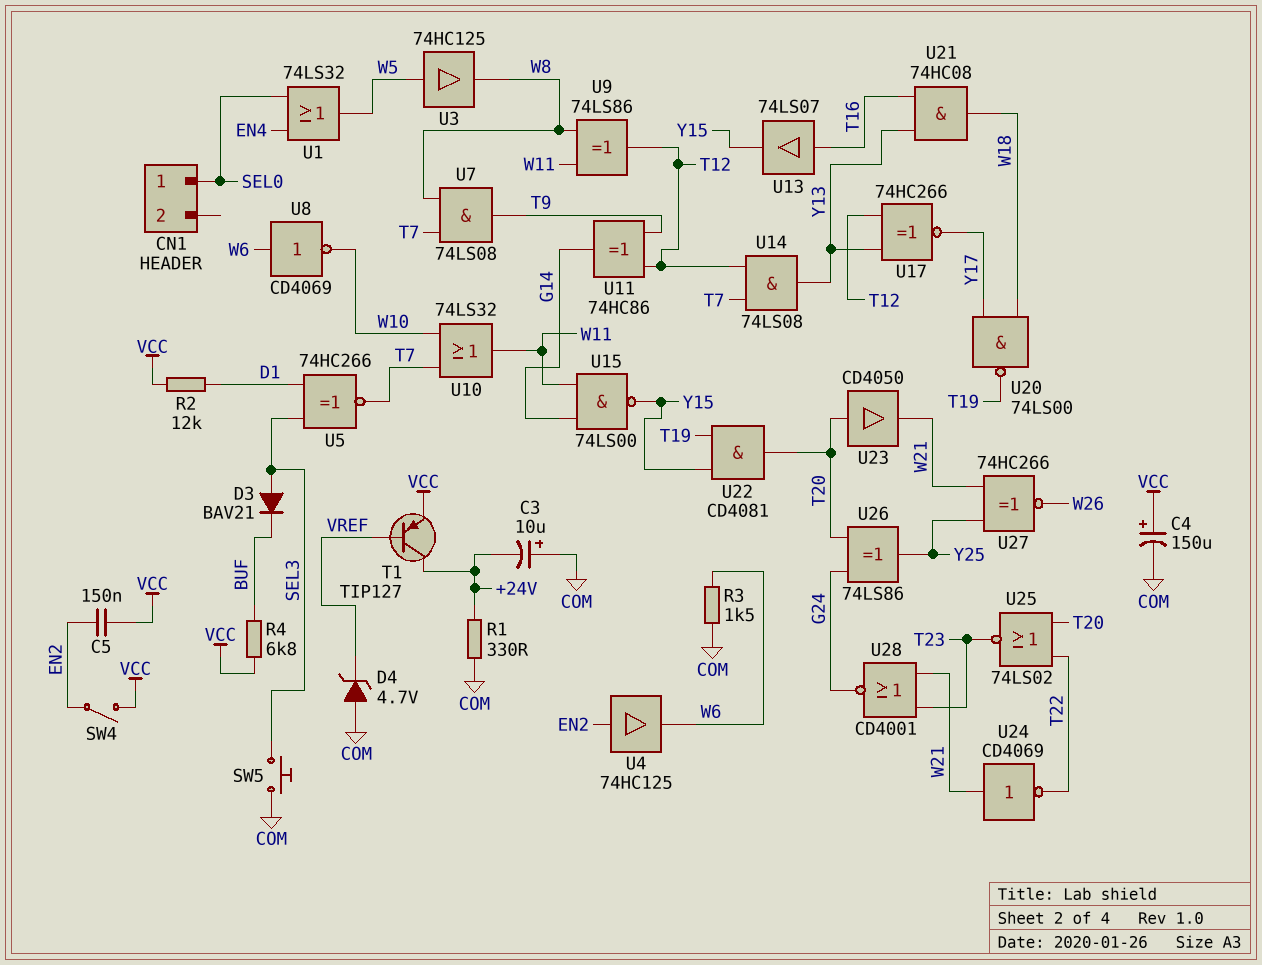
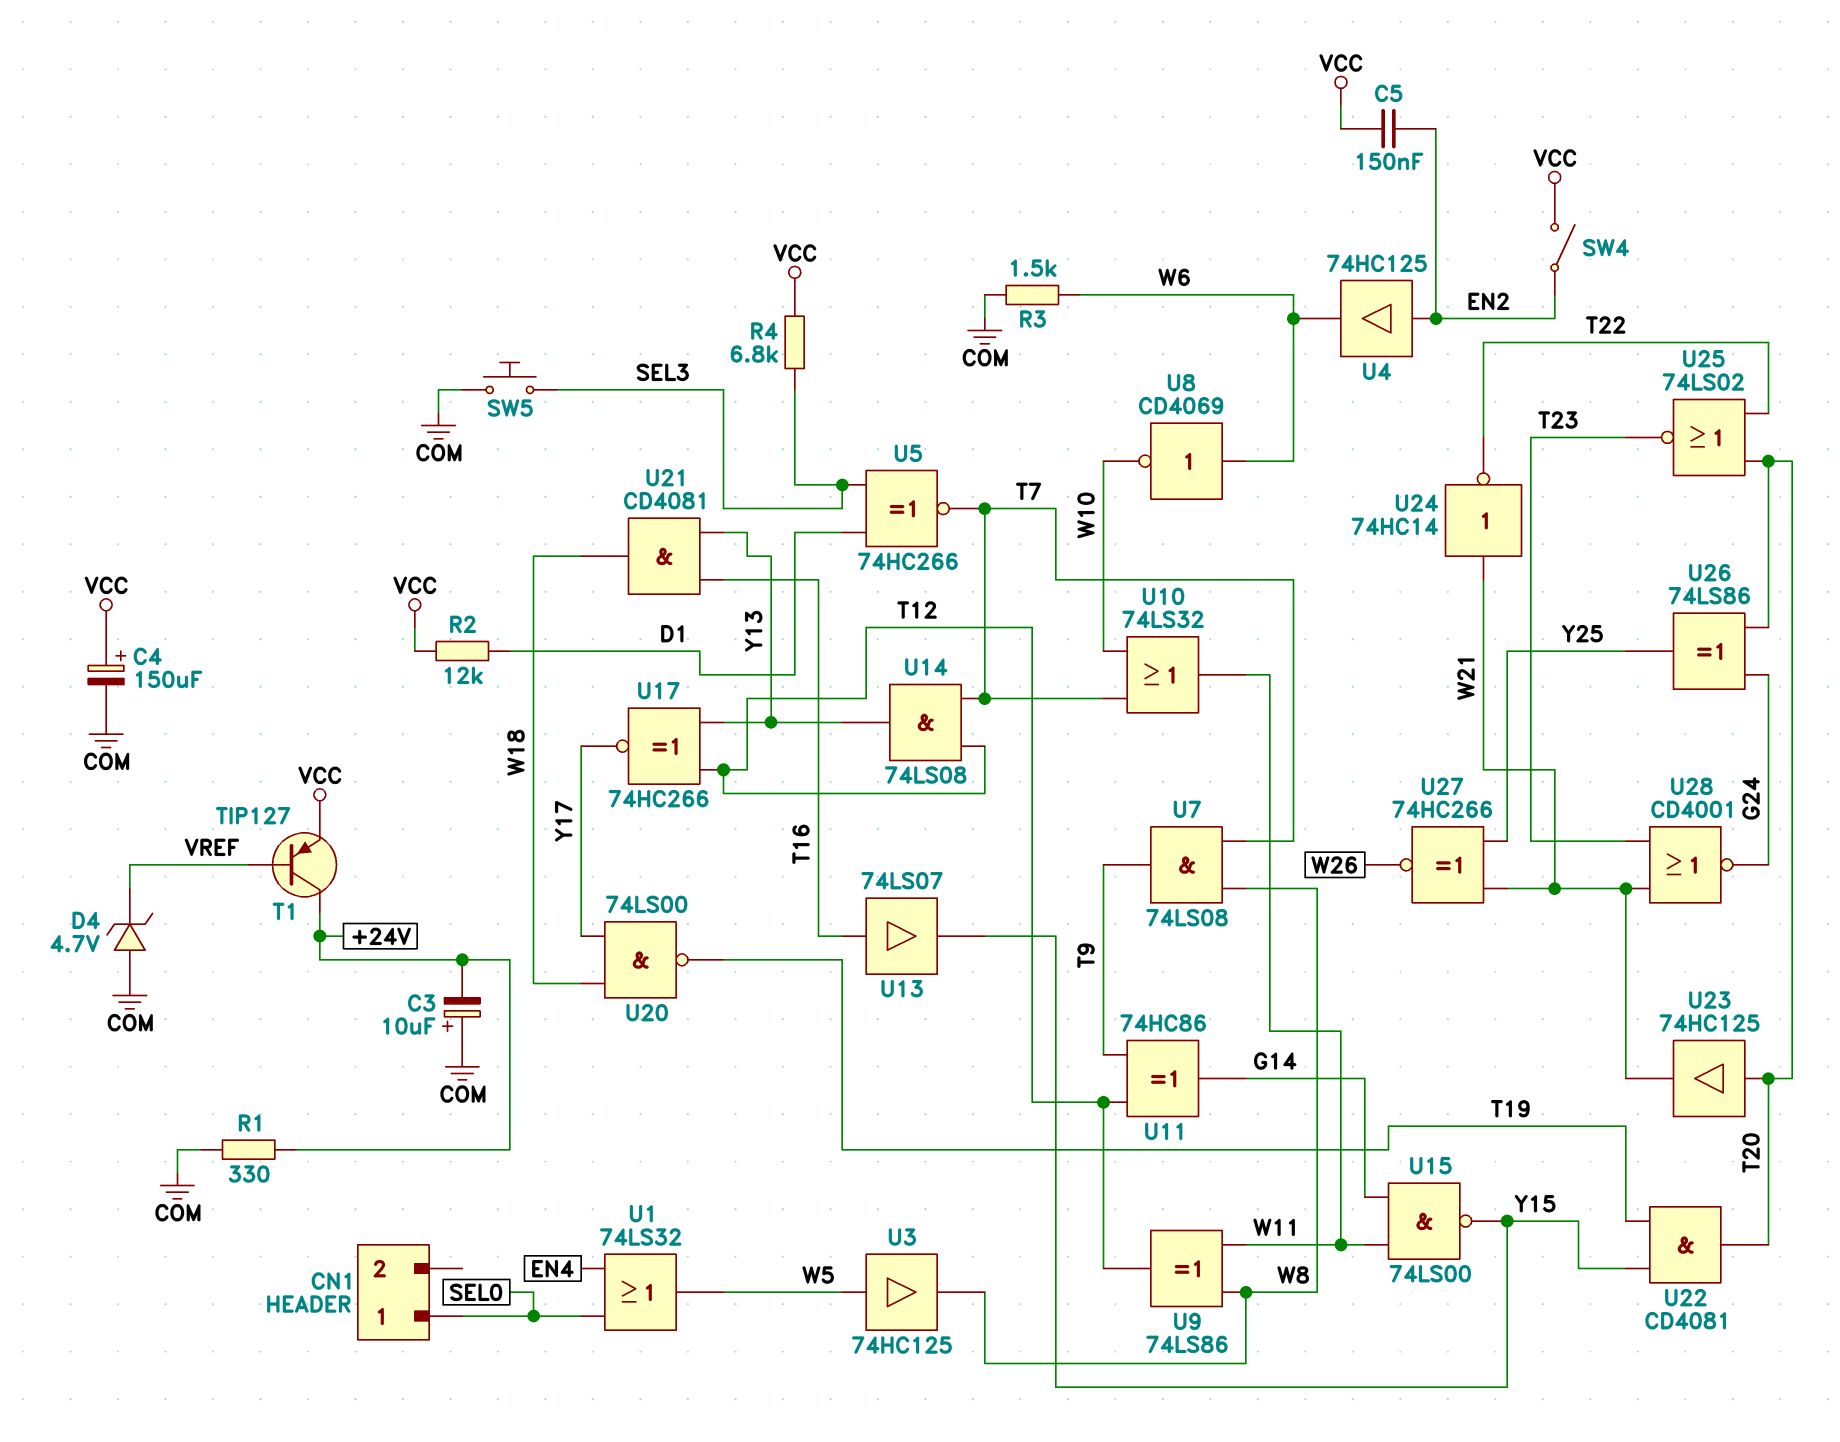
D3: diode BAV21 (A SEL3, K BUF) -> none
R4: 6.8k (BUF, VCC) -> 6.8k (SEL3, VCC)
U21: AND 74HC08 (in T16, in Y13, out W18) -> AND CD4081 (in T16, in Y13, out W18)
U23: buffer CD4050 (in T20, out W21) -> buffer 74HC125 (in T20, out W21)
U24: NOT CD4069 (in W21, out T22) -> NOT 74HC14 (in W21, out T22)

